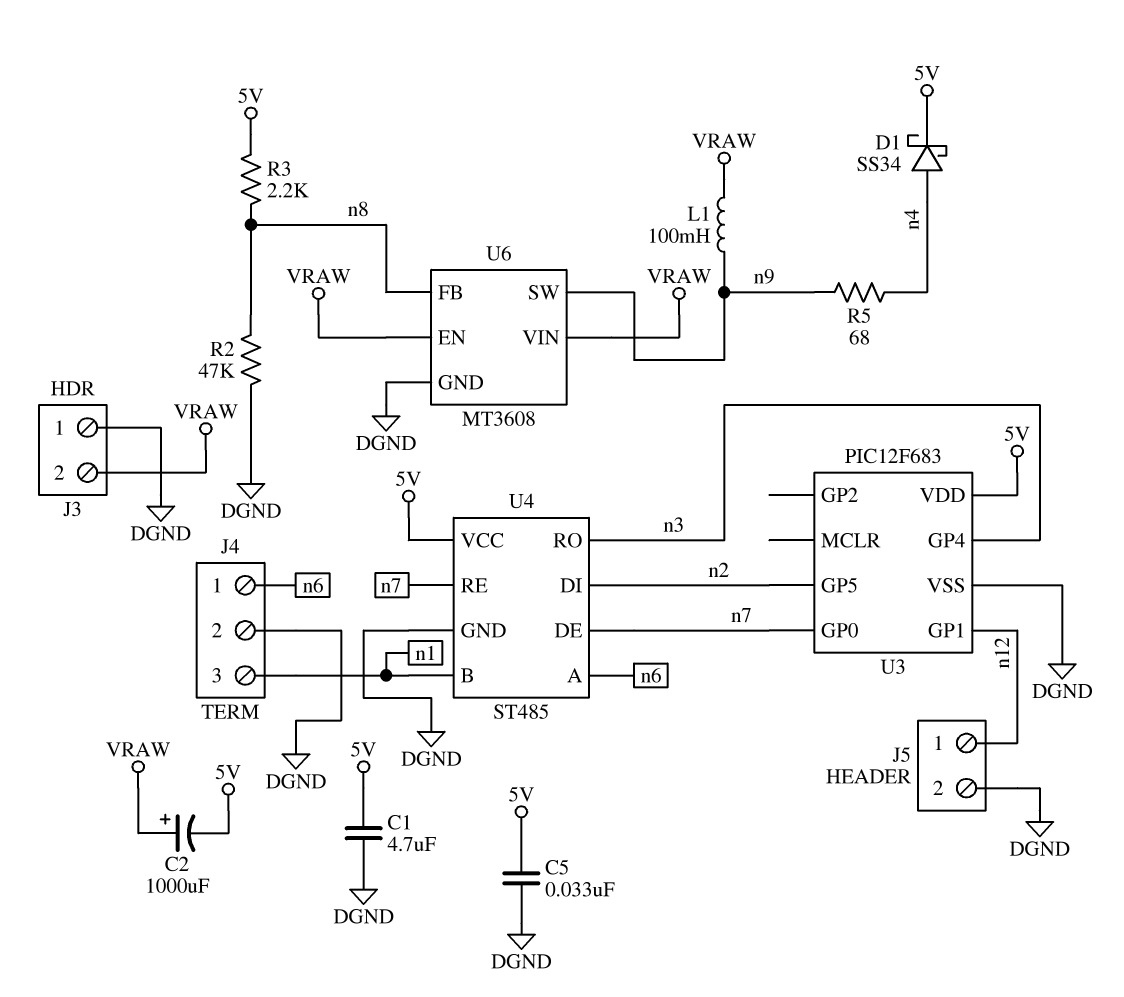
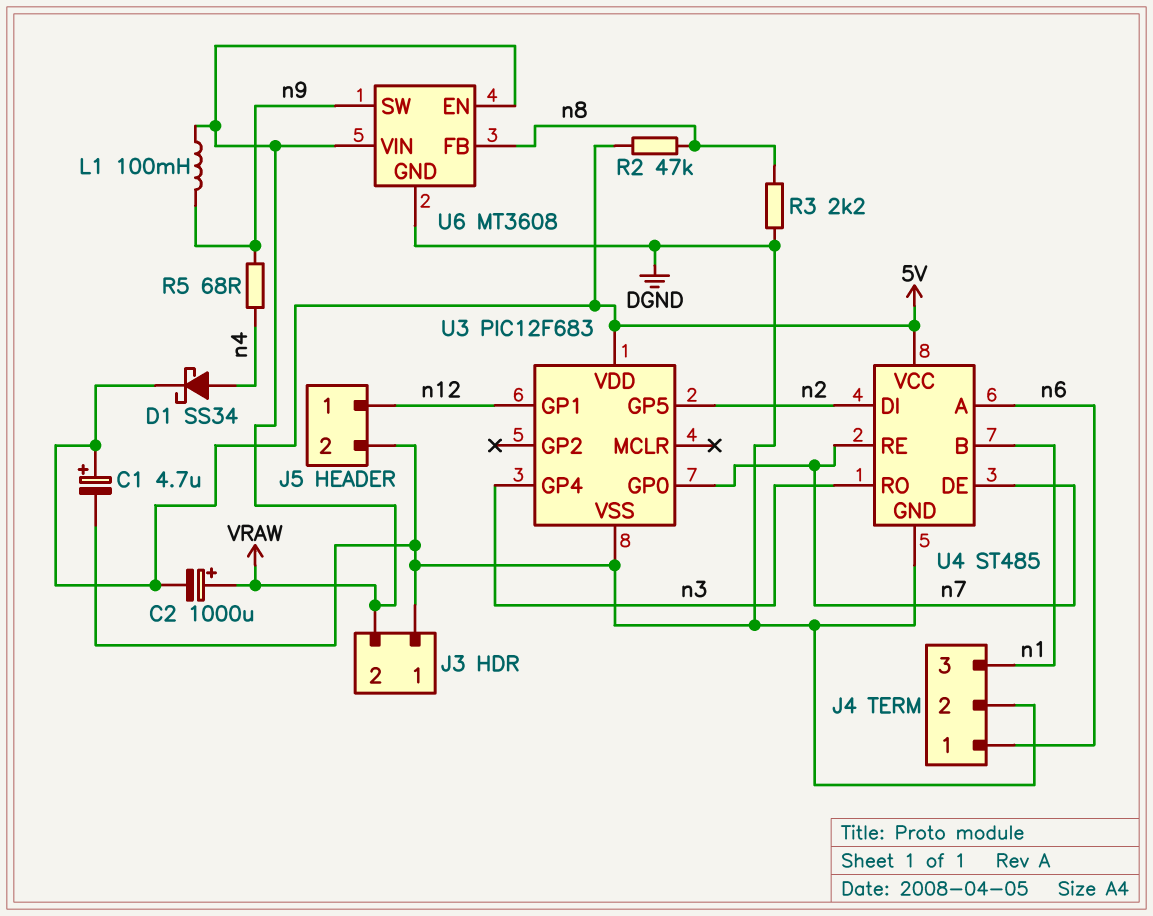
C1: 4.7uF (5V, DGND) -> 4.7uF (plus 5V, minus DGND)
C5: 33nF (5V, DGND) -> none
R2: 47k (DGND, n8) -> 47k (5V, n8)
R3: 2.2k (5V, n8) -> 2.2k (DGND, n8)

